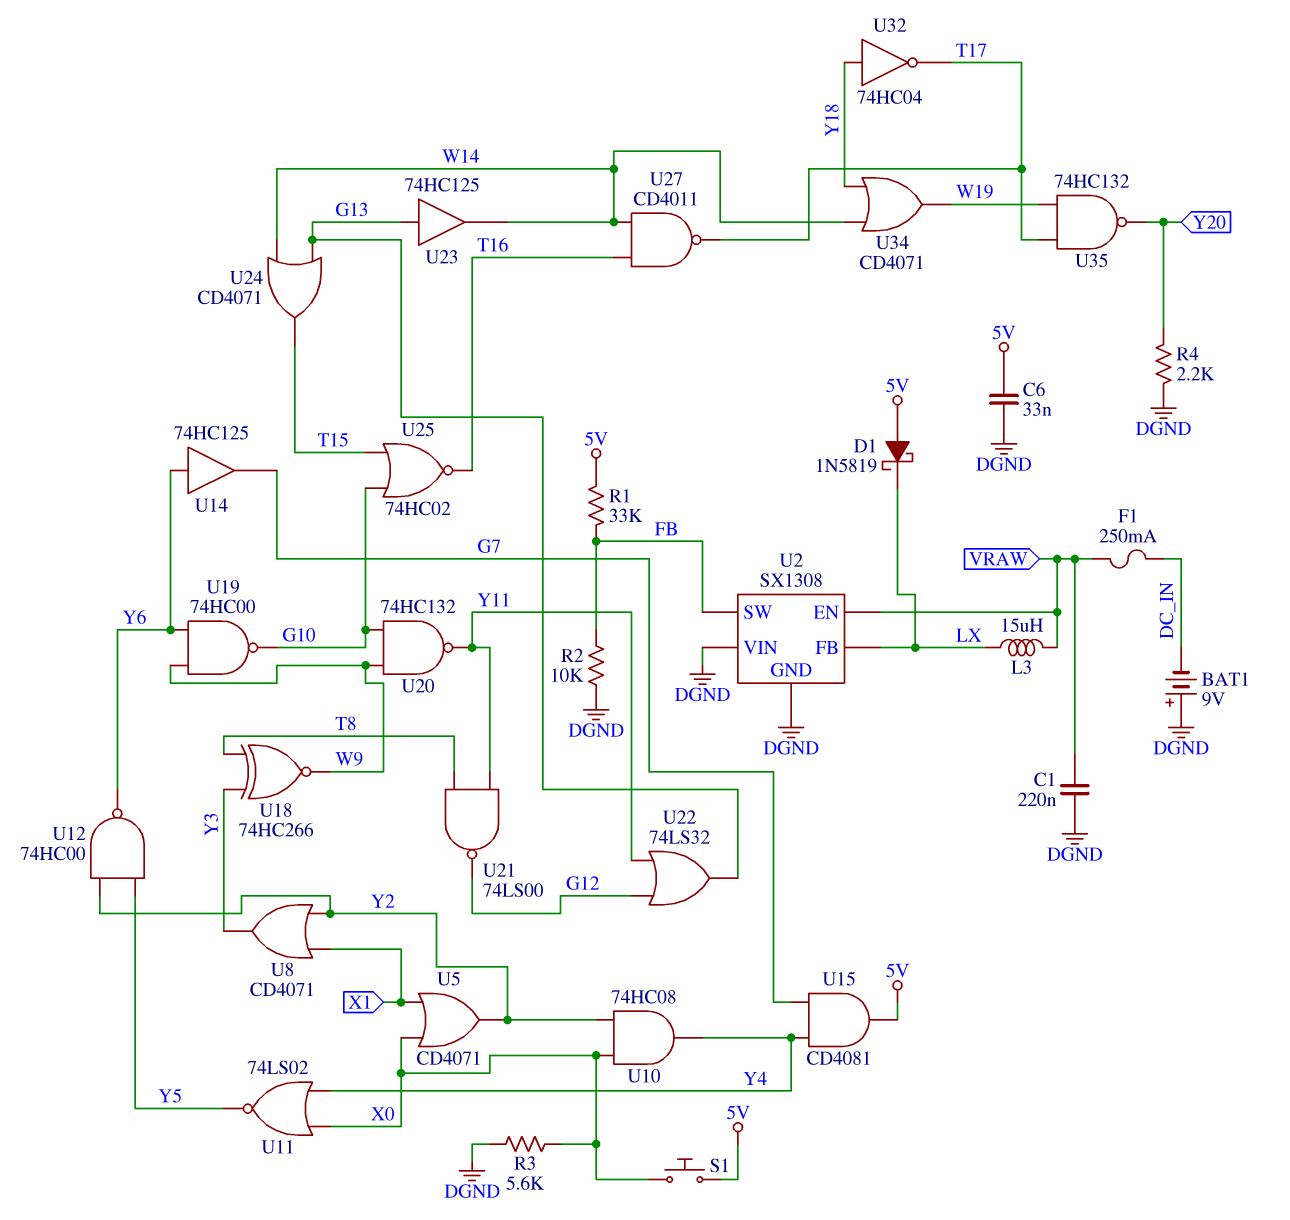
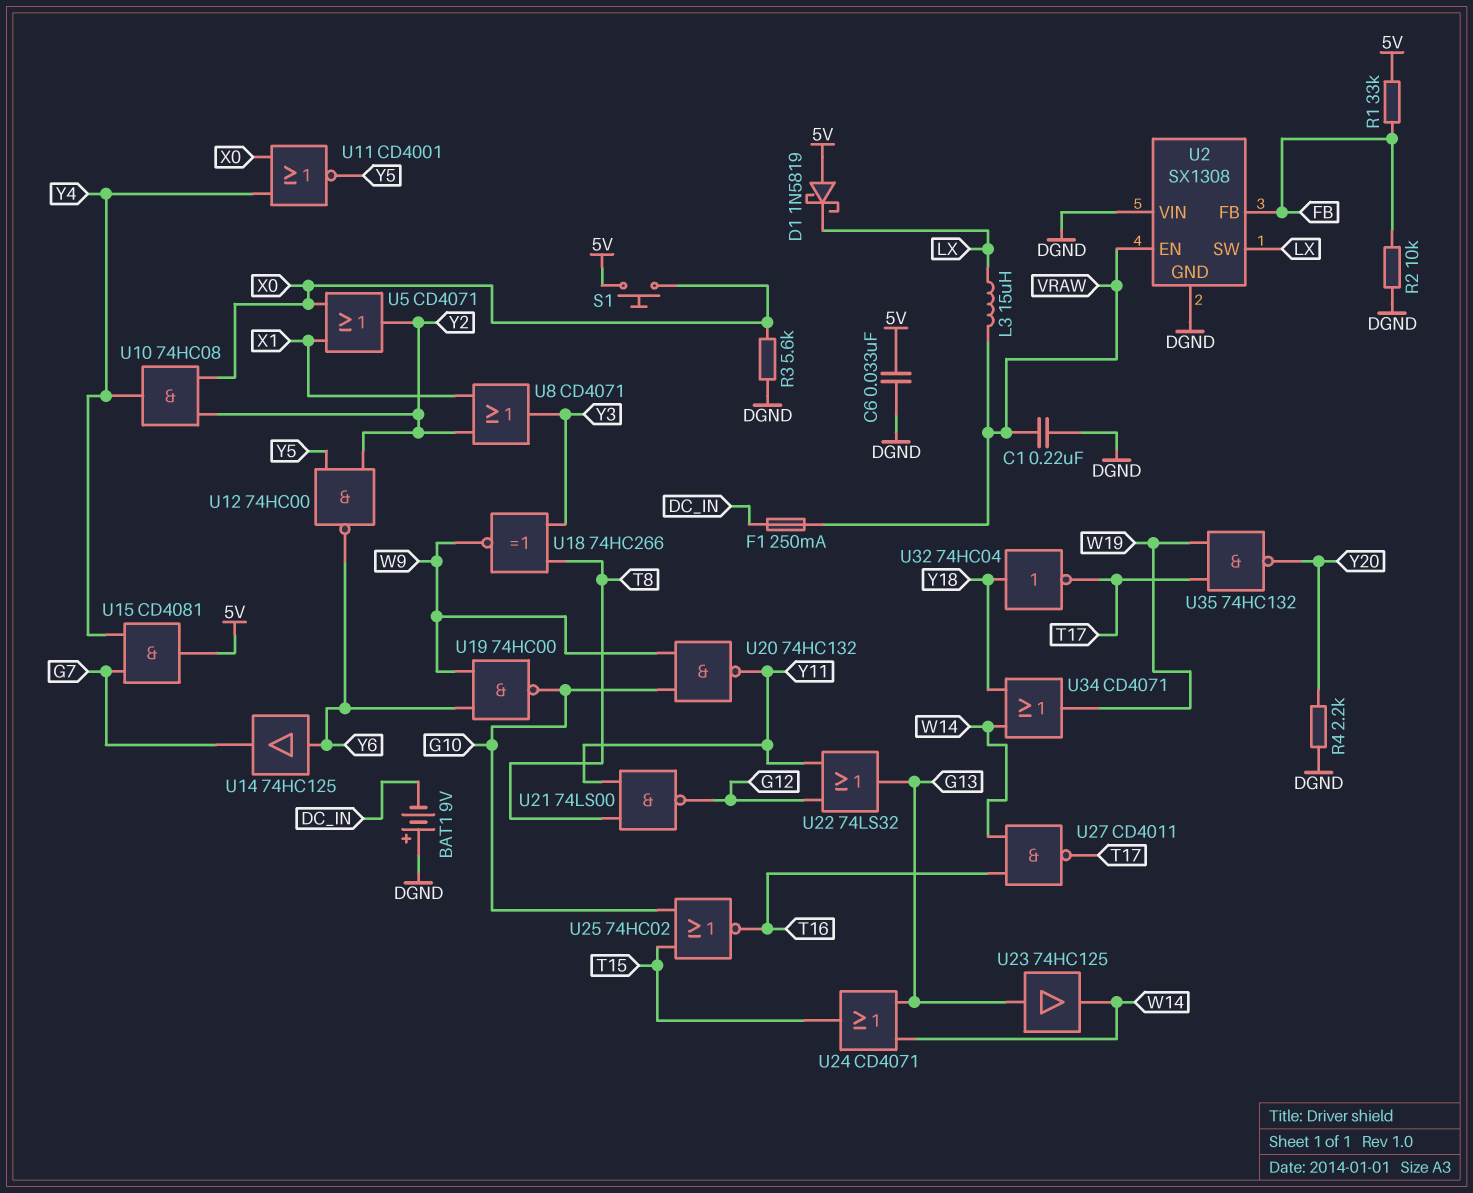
U2 pin FB: LX -> FB
U2 pin SW: FB -> LX
U11: NOR 74LS02 (in X0, in Y4, out Y5) -> NOR CD4001 (in X0, in Y4, out Y5)

